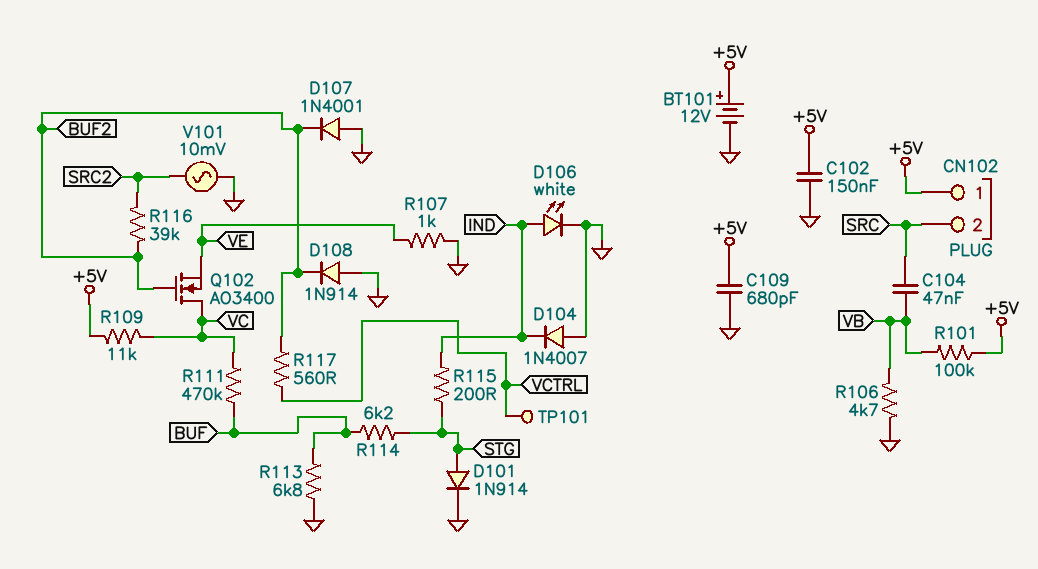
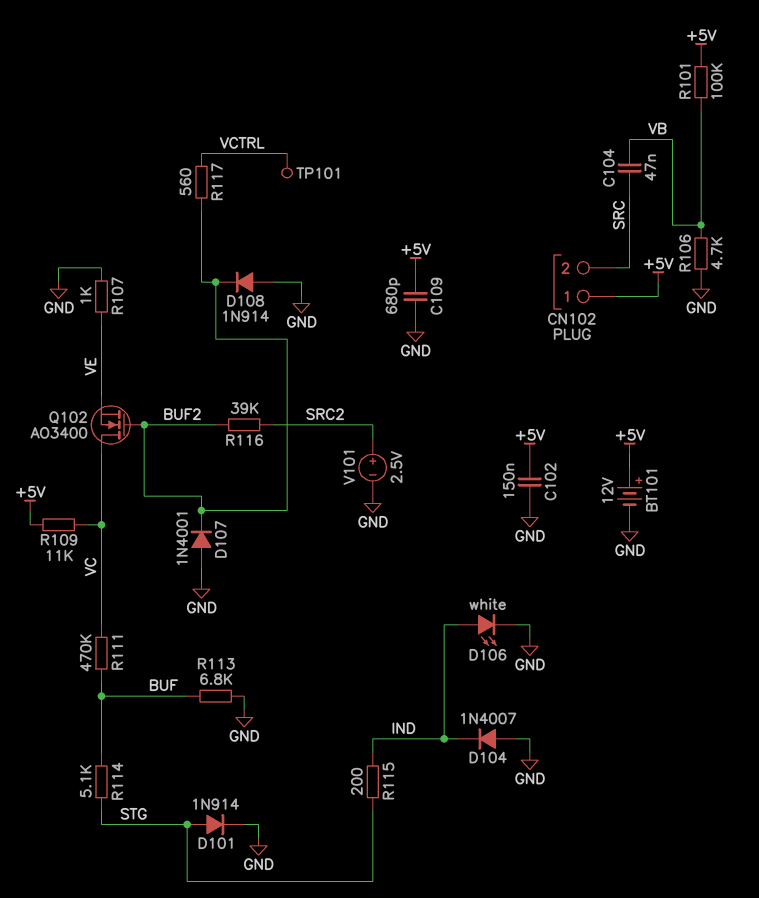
R114: 6.2k (BUF, STG) -> 5.1k (BUF, STG)
V101: AC 10mV (GND, SRC2) -> 2.5V (plus SRC2, minus GND)

